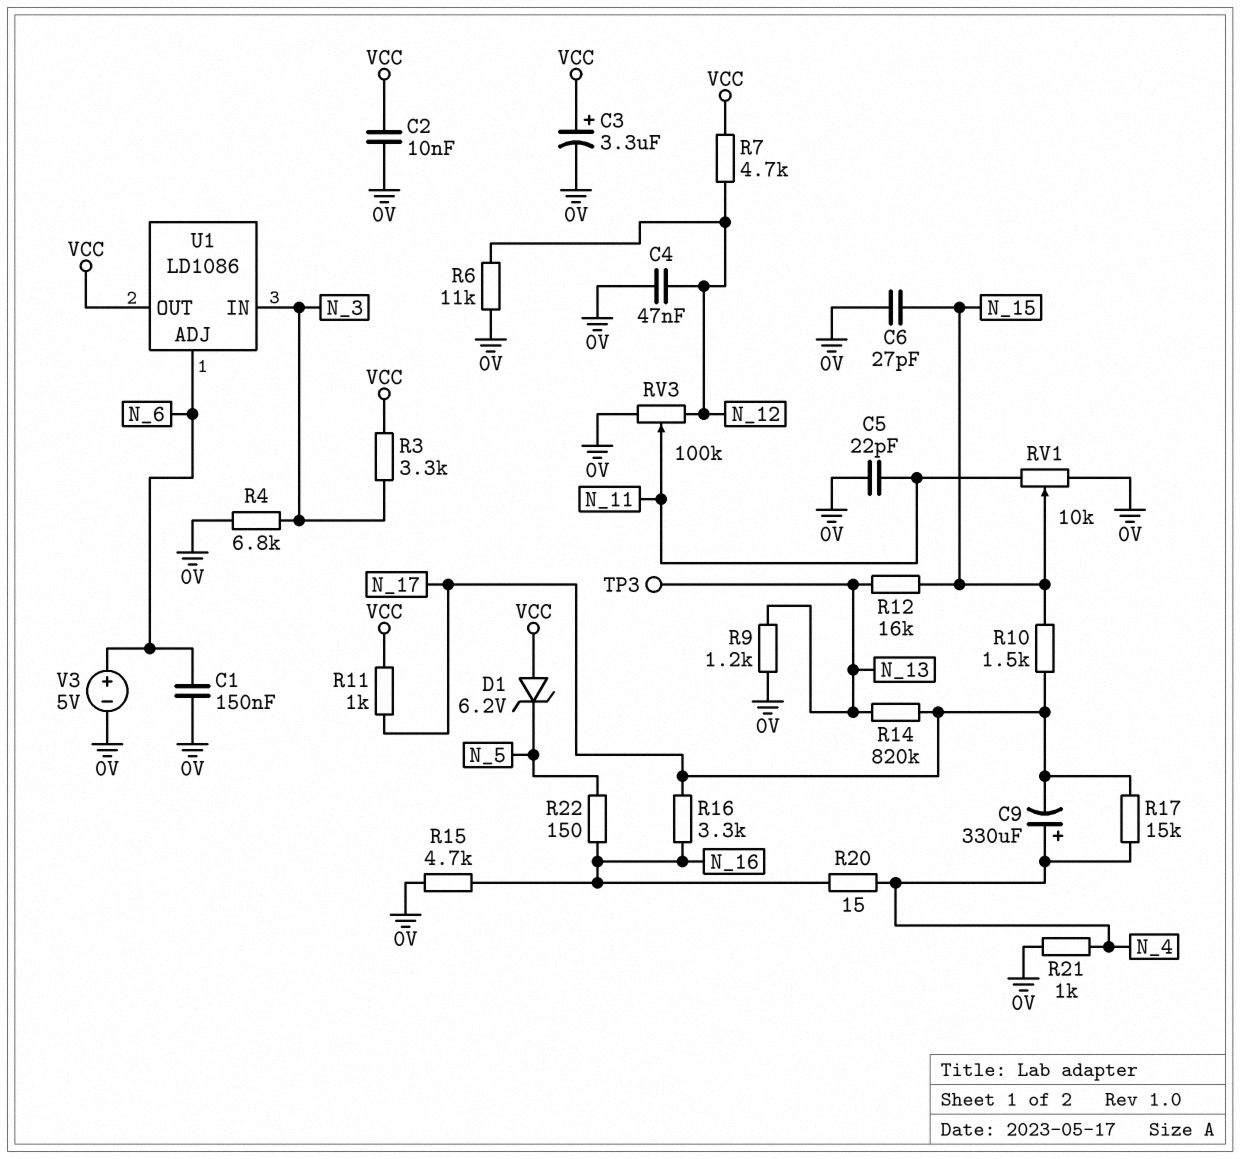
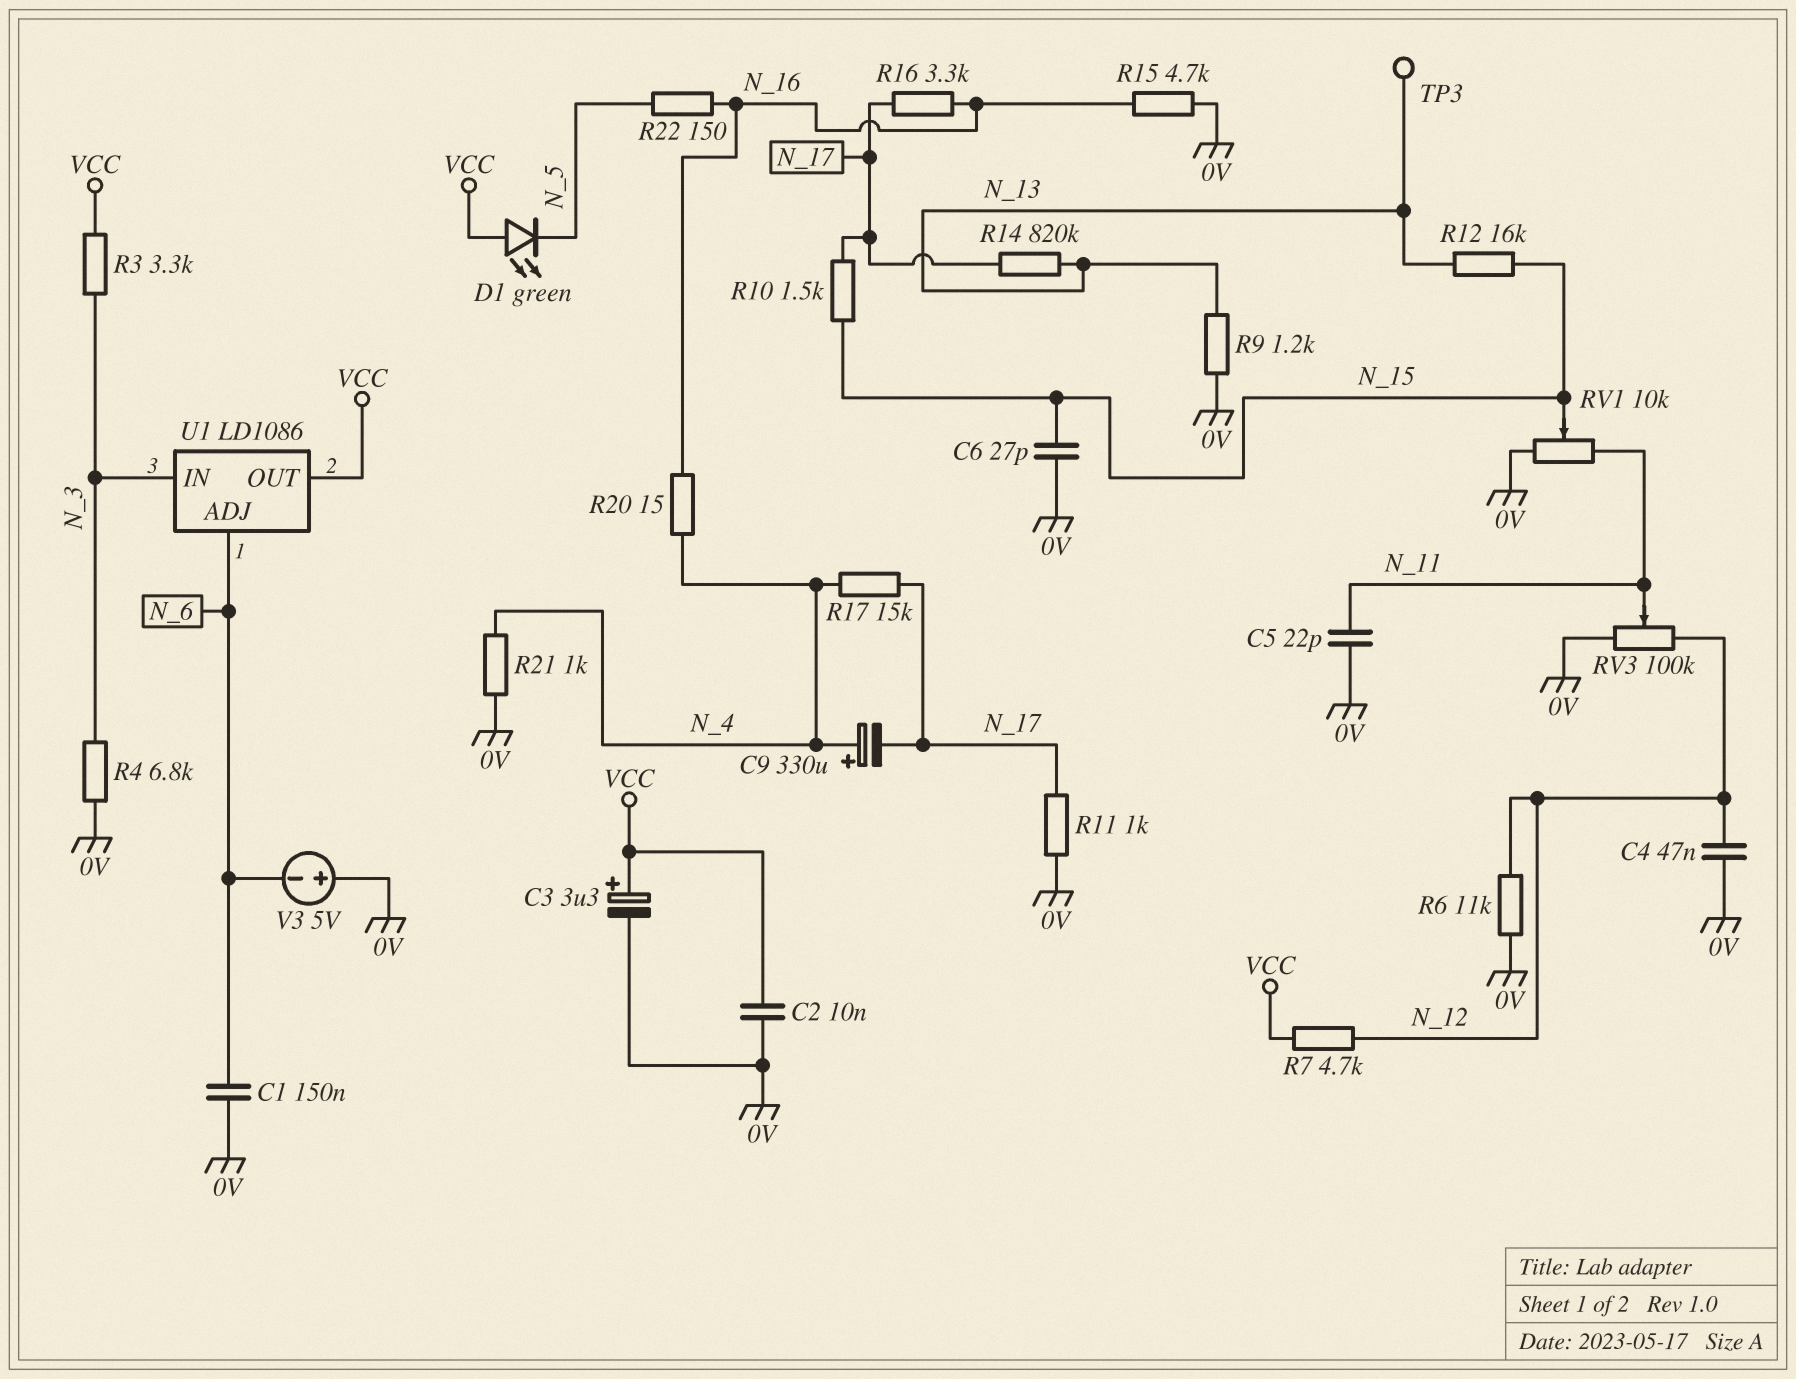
D1: zener 6.2V (A VCC, K N_5) -> LED green (A VCC, K N_5)
R11: 1k (N_17, VCC) -> 1k (0V, N_17)
V3: 5V (plus N_6, minus 0V) -> 5V (plus 0V, minus N_6)

